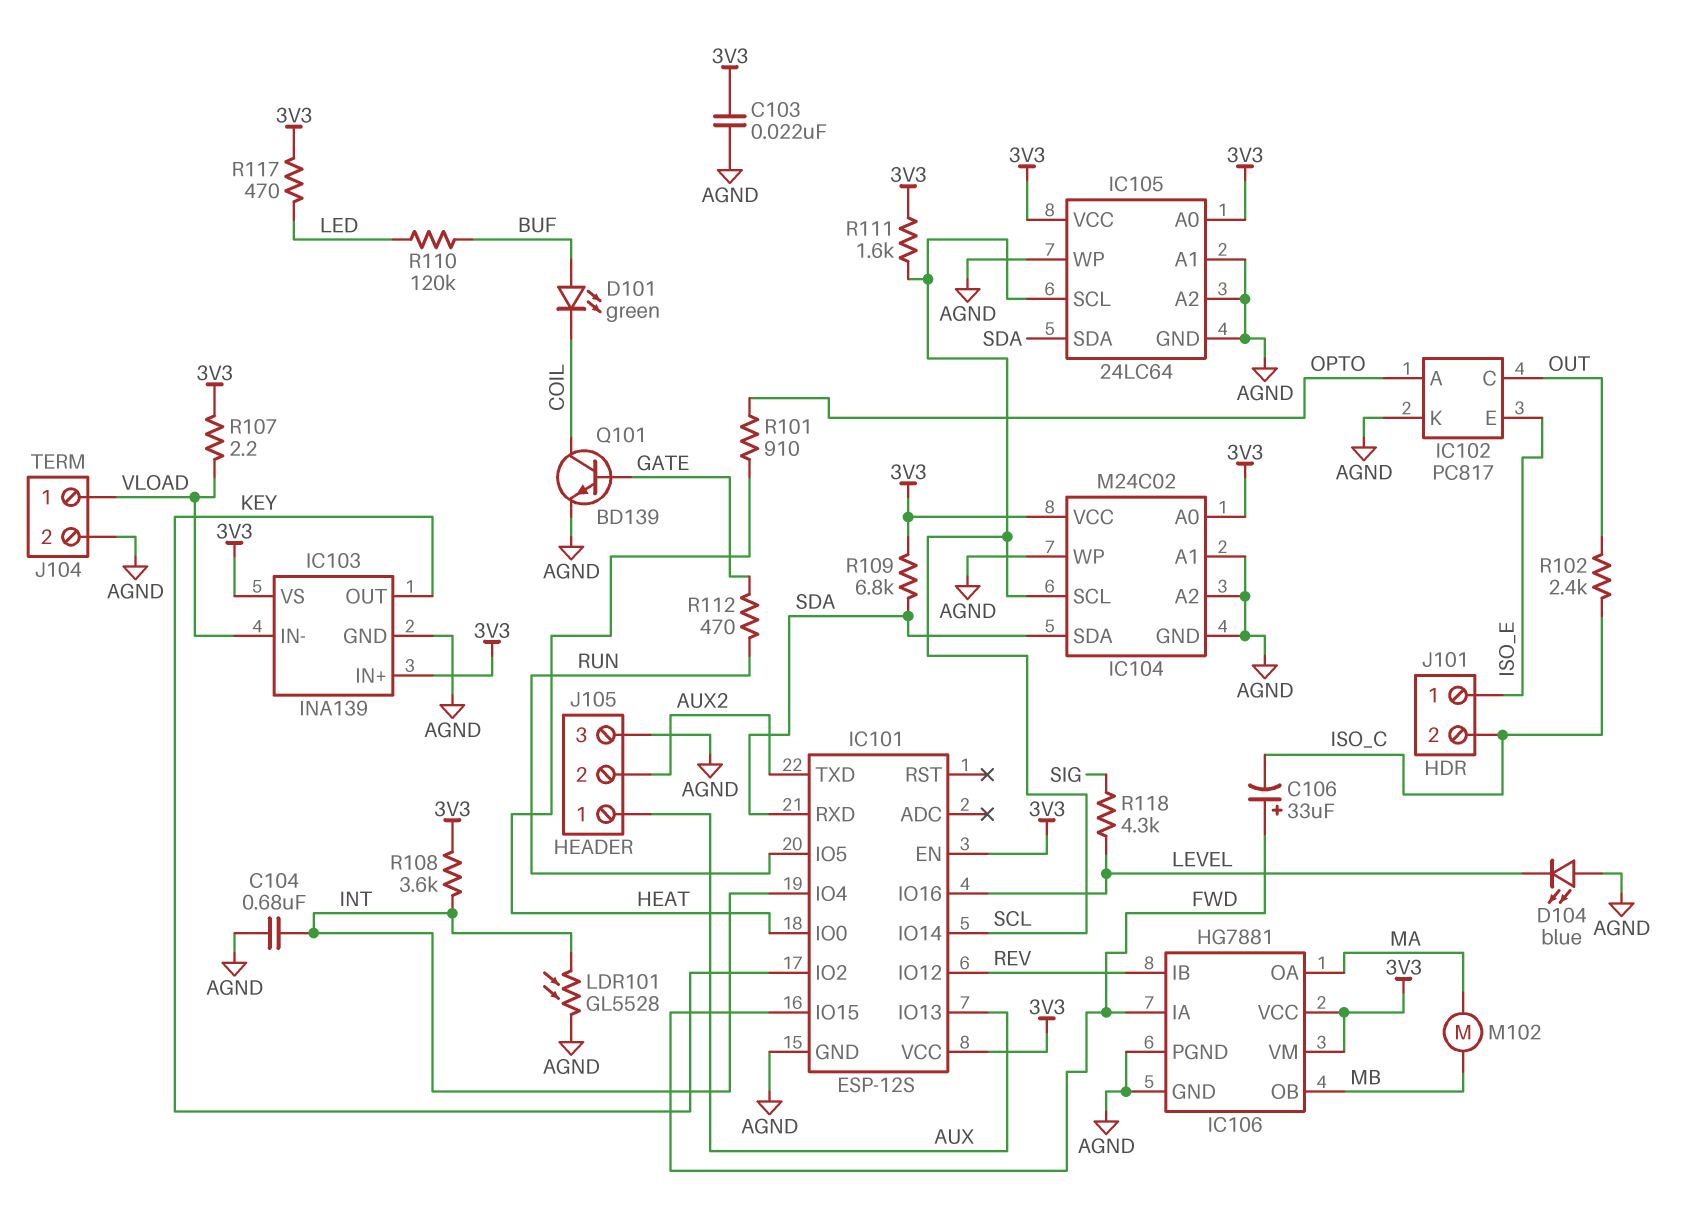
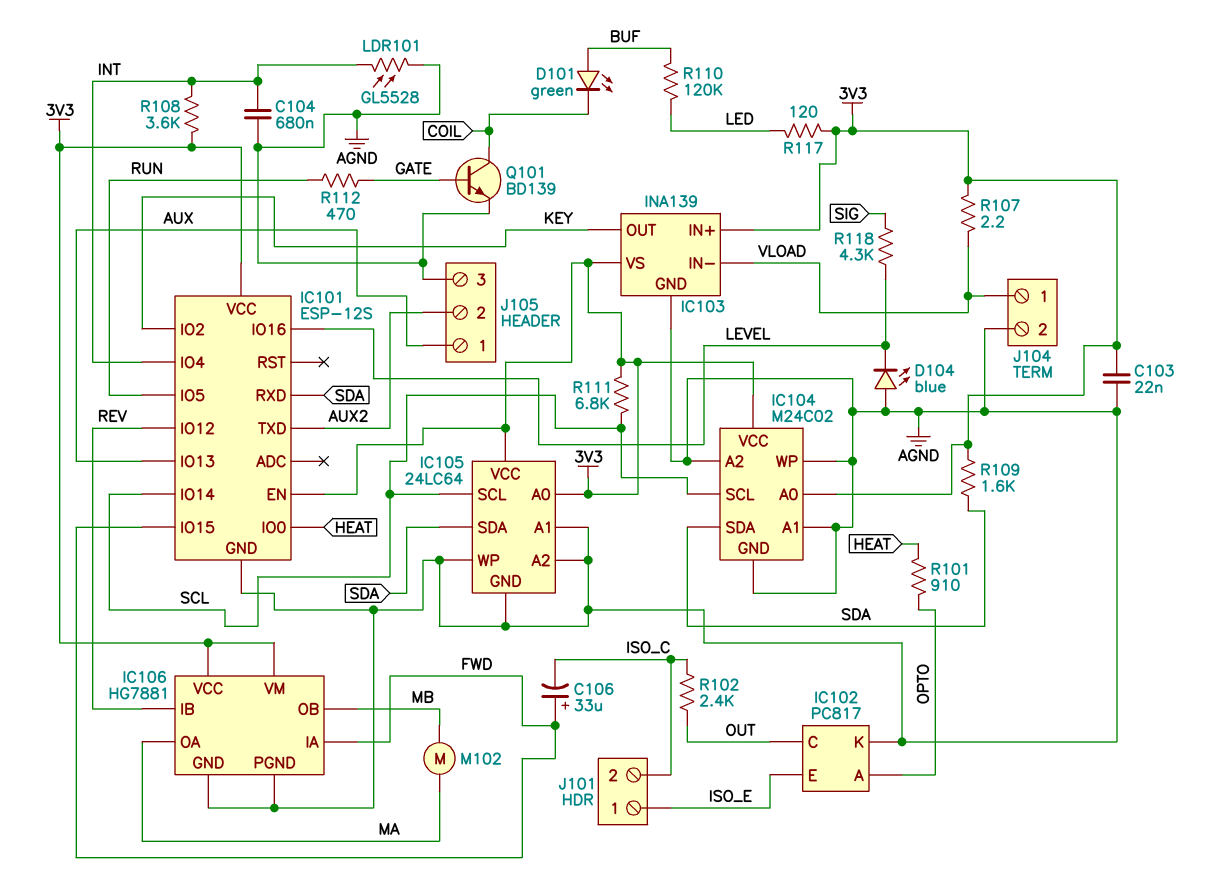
R109: 6.8k (3V3, SDA) -> 1.6k (3V3, SDA)
R111: 1.6k (3V3, SCL) -> 6.8k (3V3, SCL)
R117: 470 (3V3, LED) -> 120 (3V3, LED)

